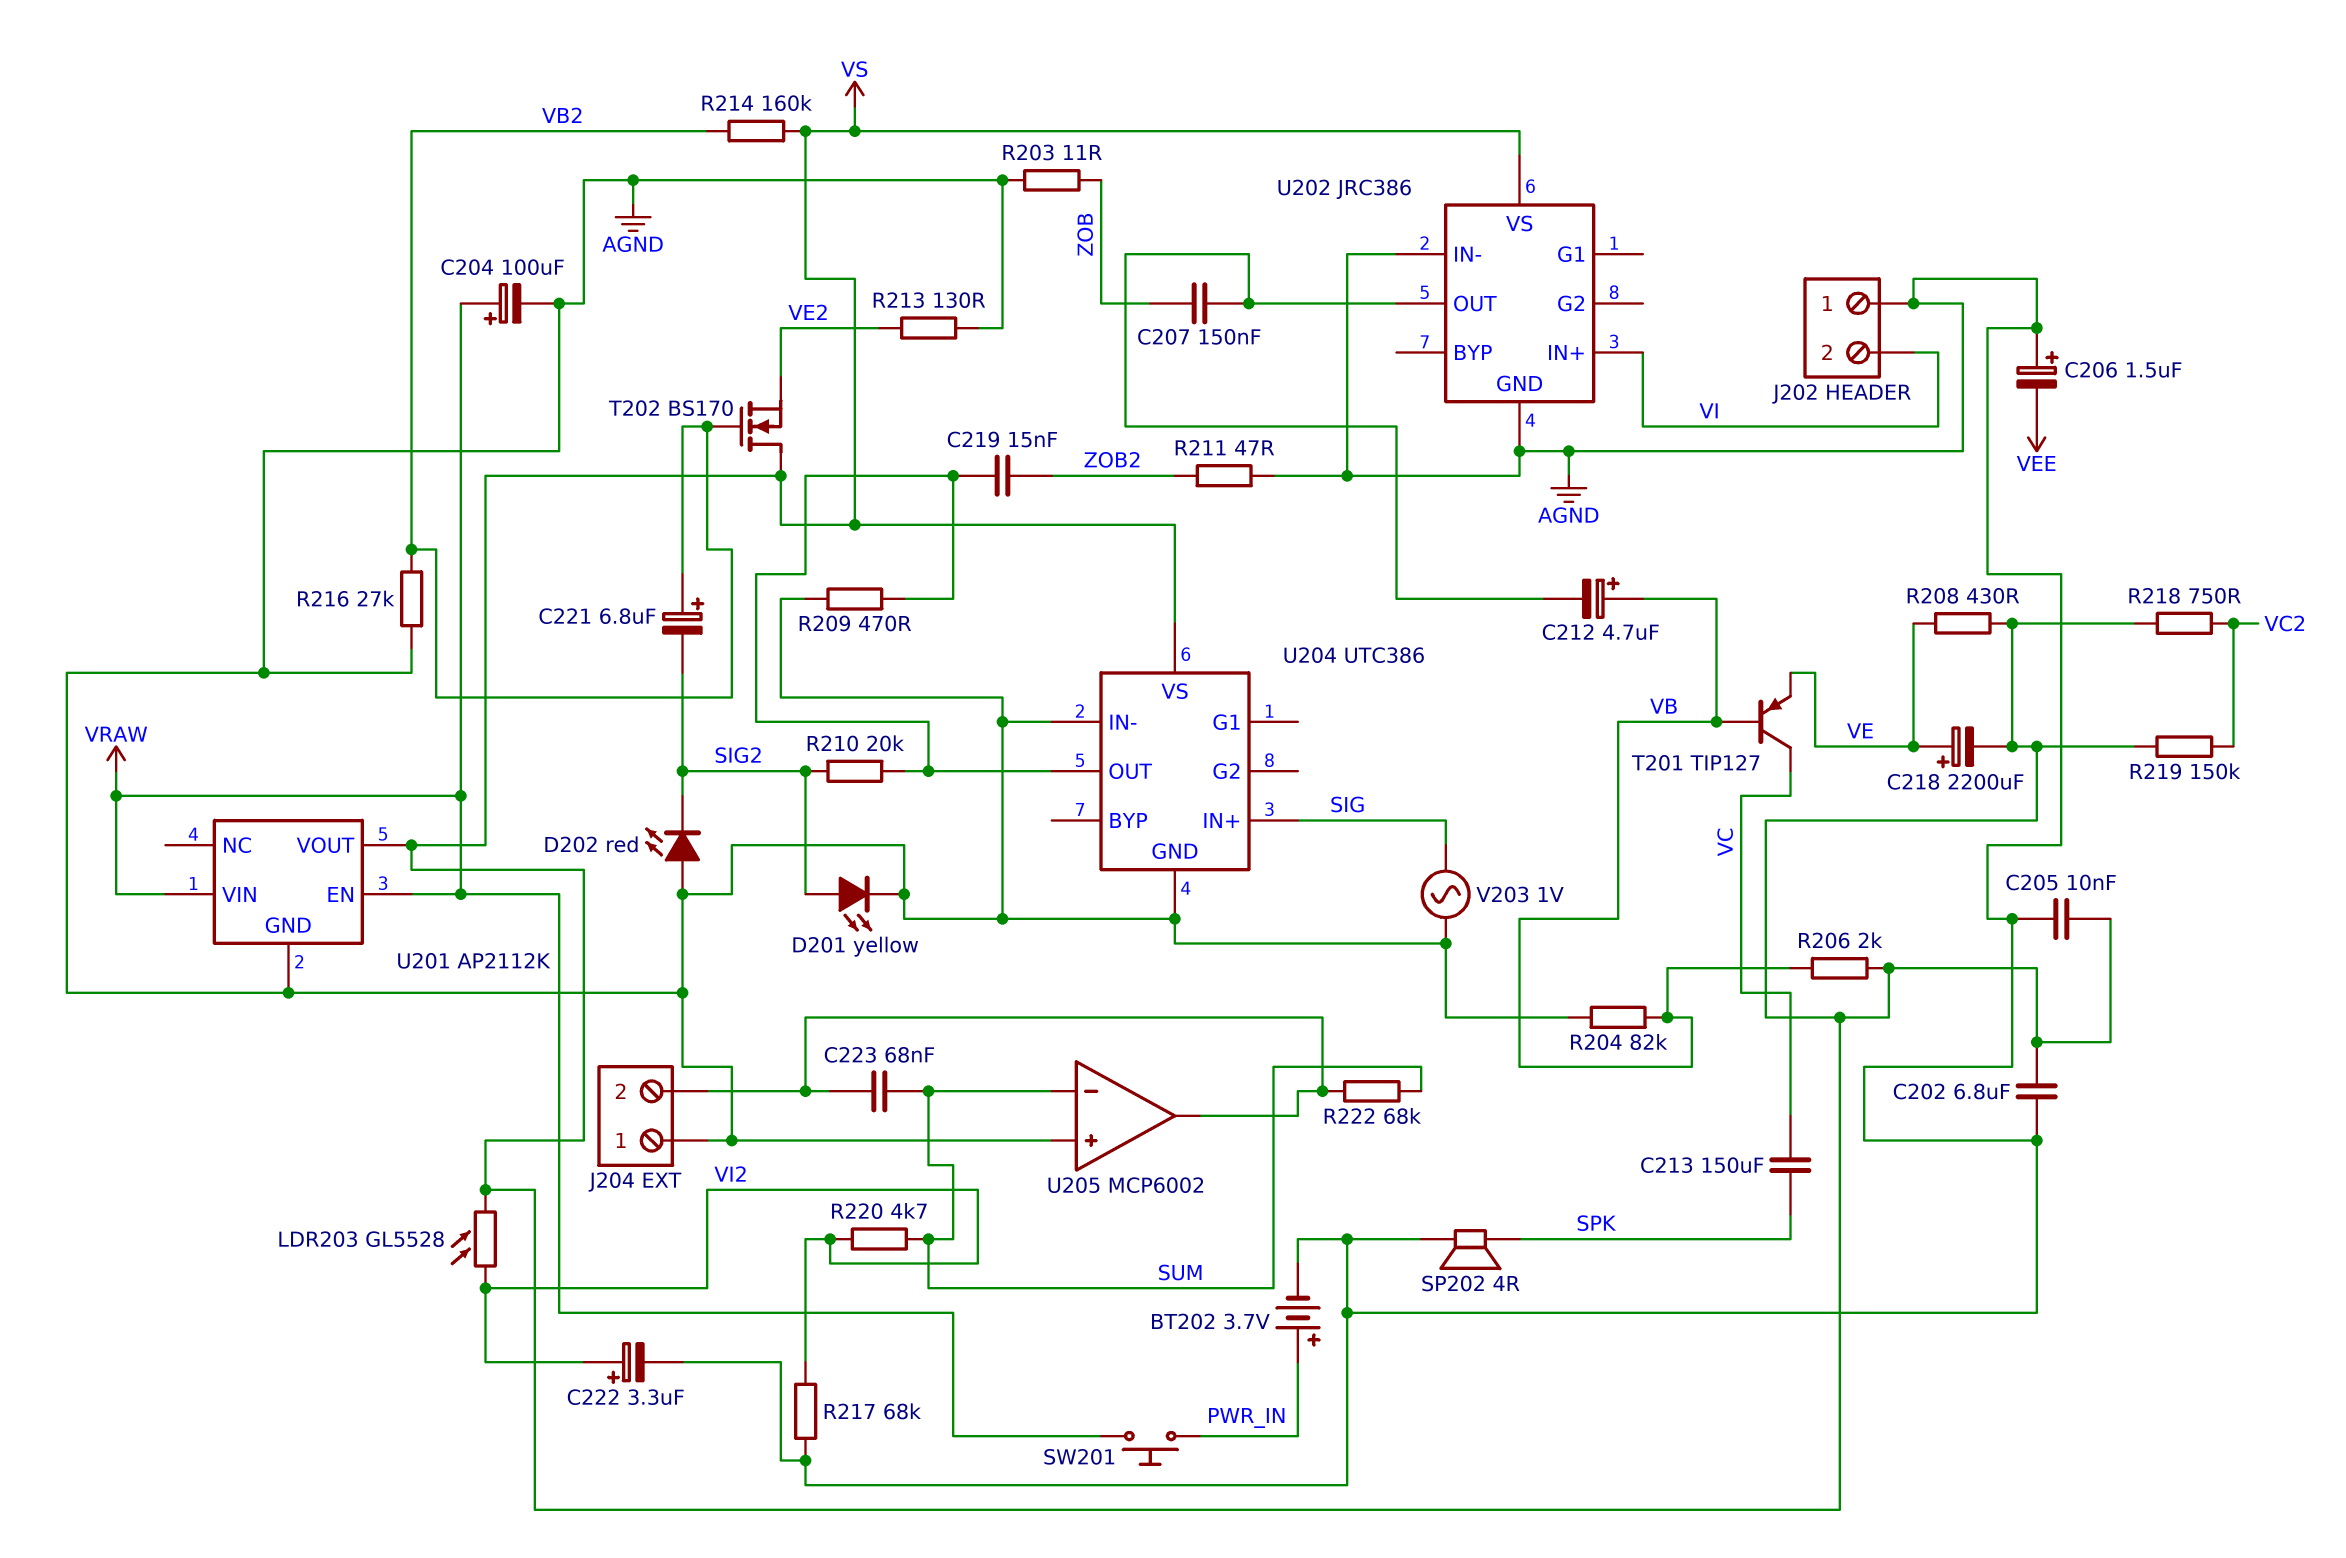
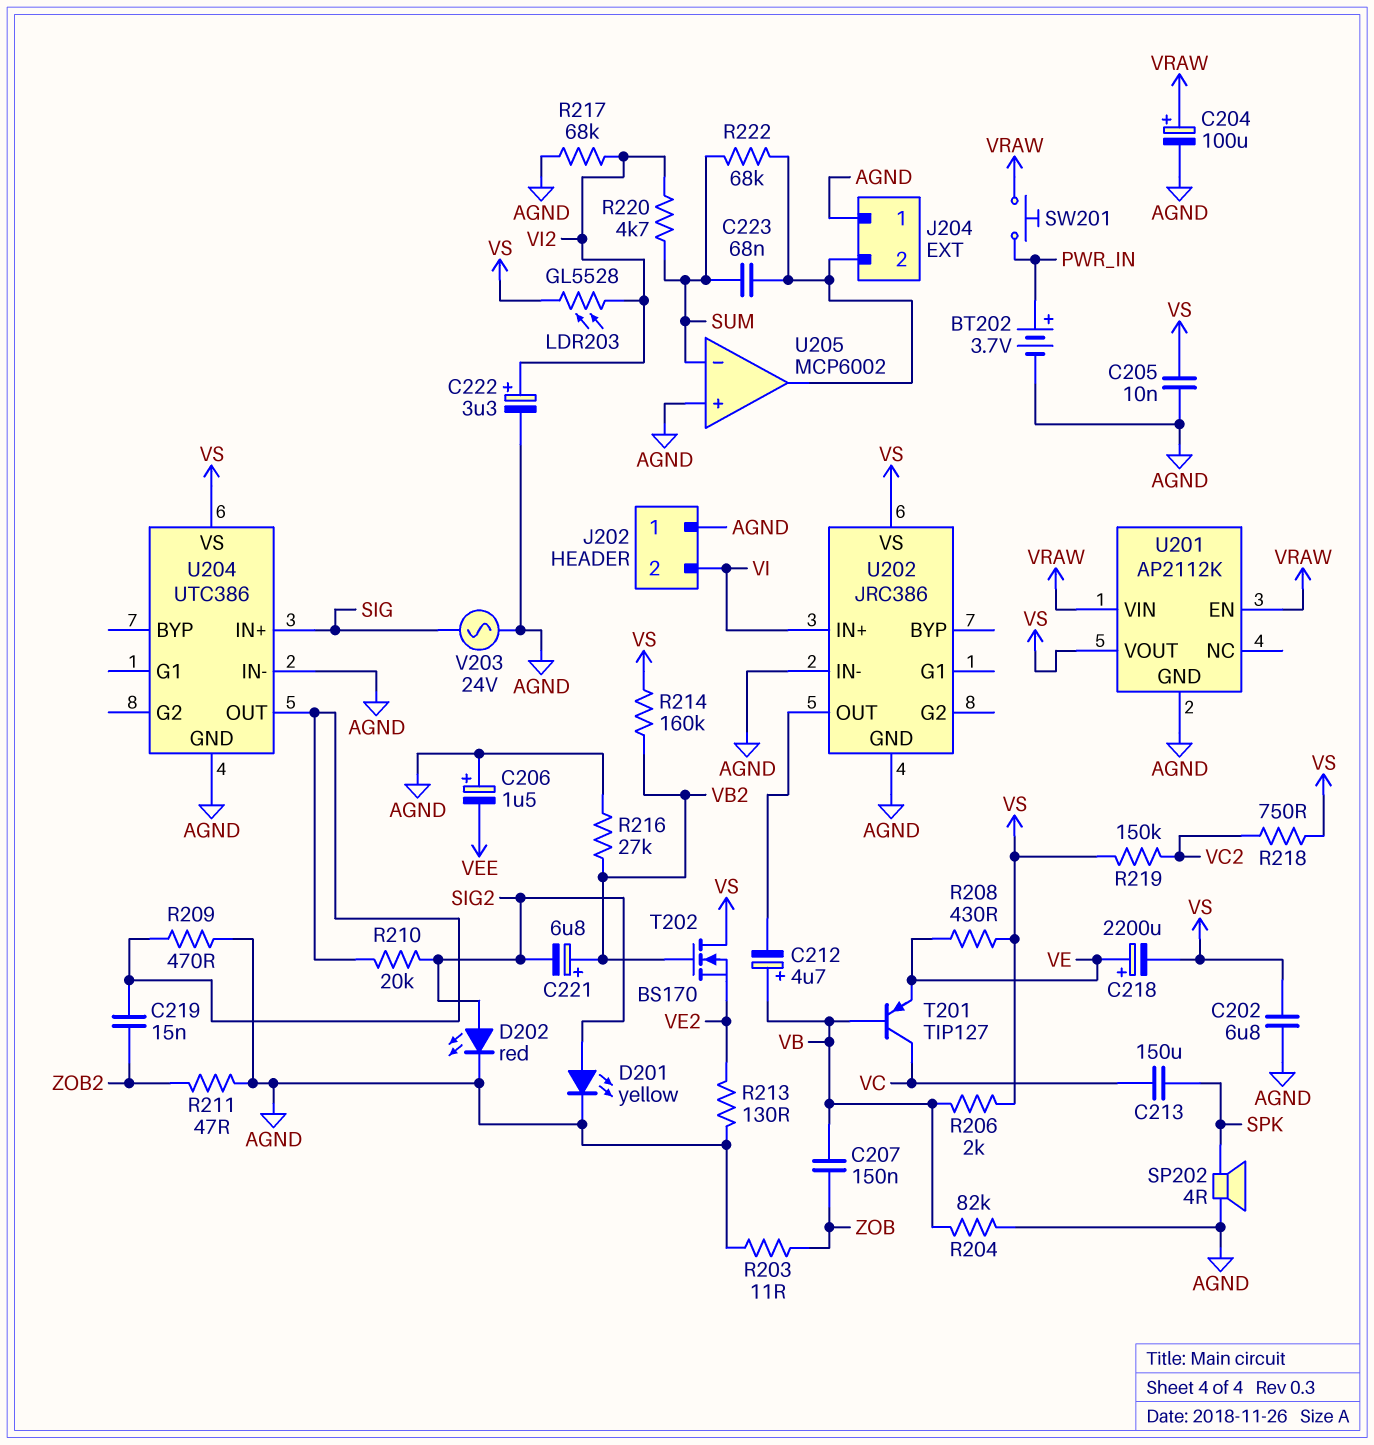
C207: 150nF (U202/OUT, ZOB) -> 150nF (VB, ZOB)
D202: LED red (A AGND, K SIG2) -> LED red (A SIG2, K AGND)
V203: AC 1V (AGND, SIG) -> AC 24V (AGND, SIG)

